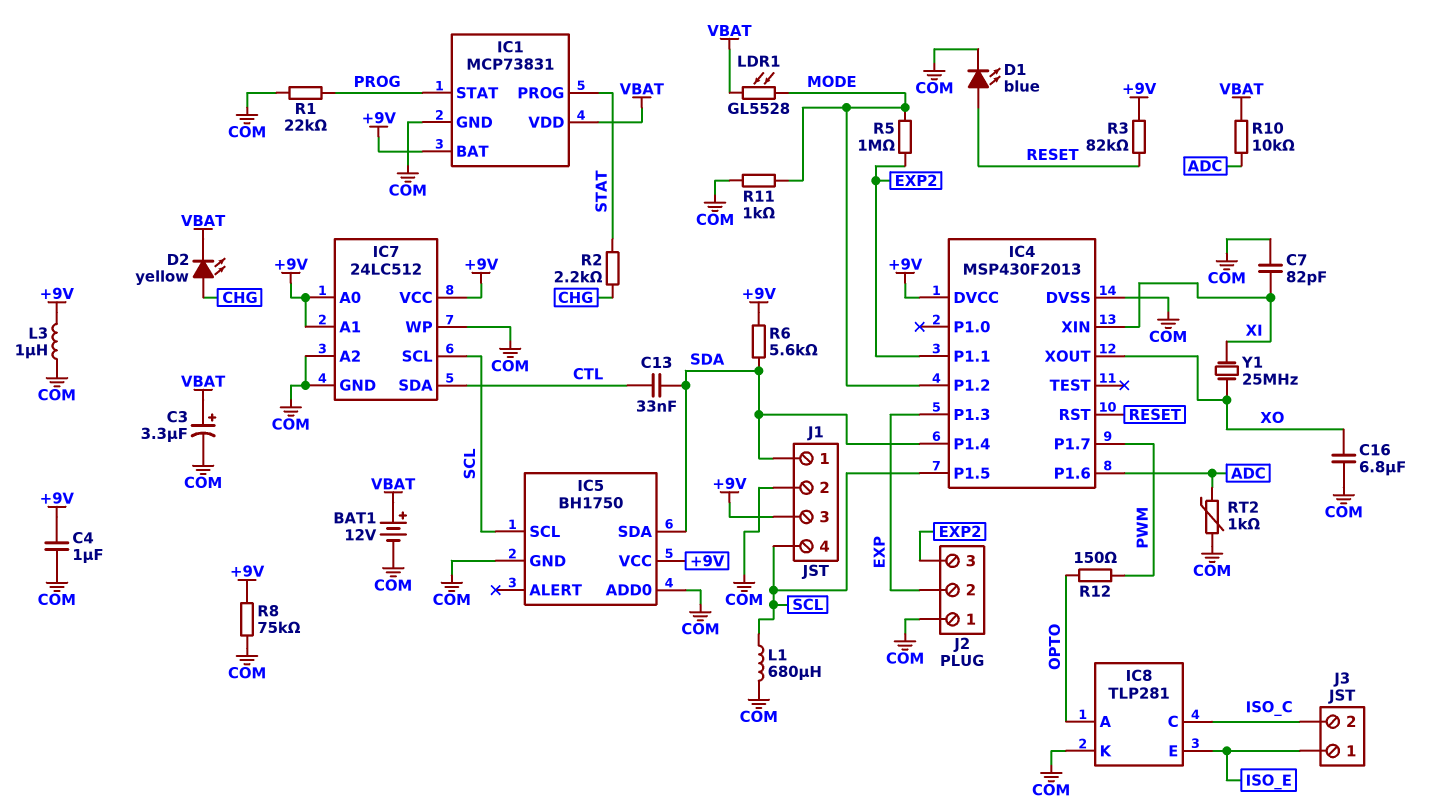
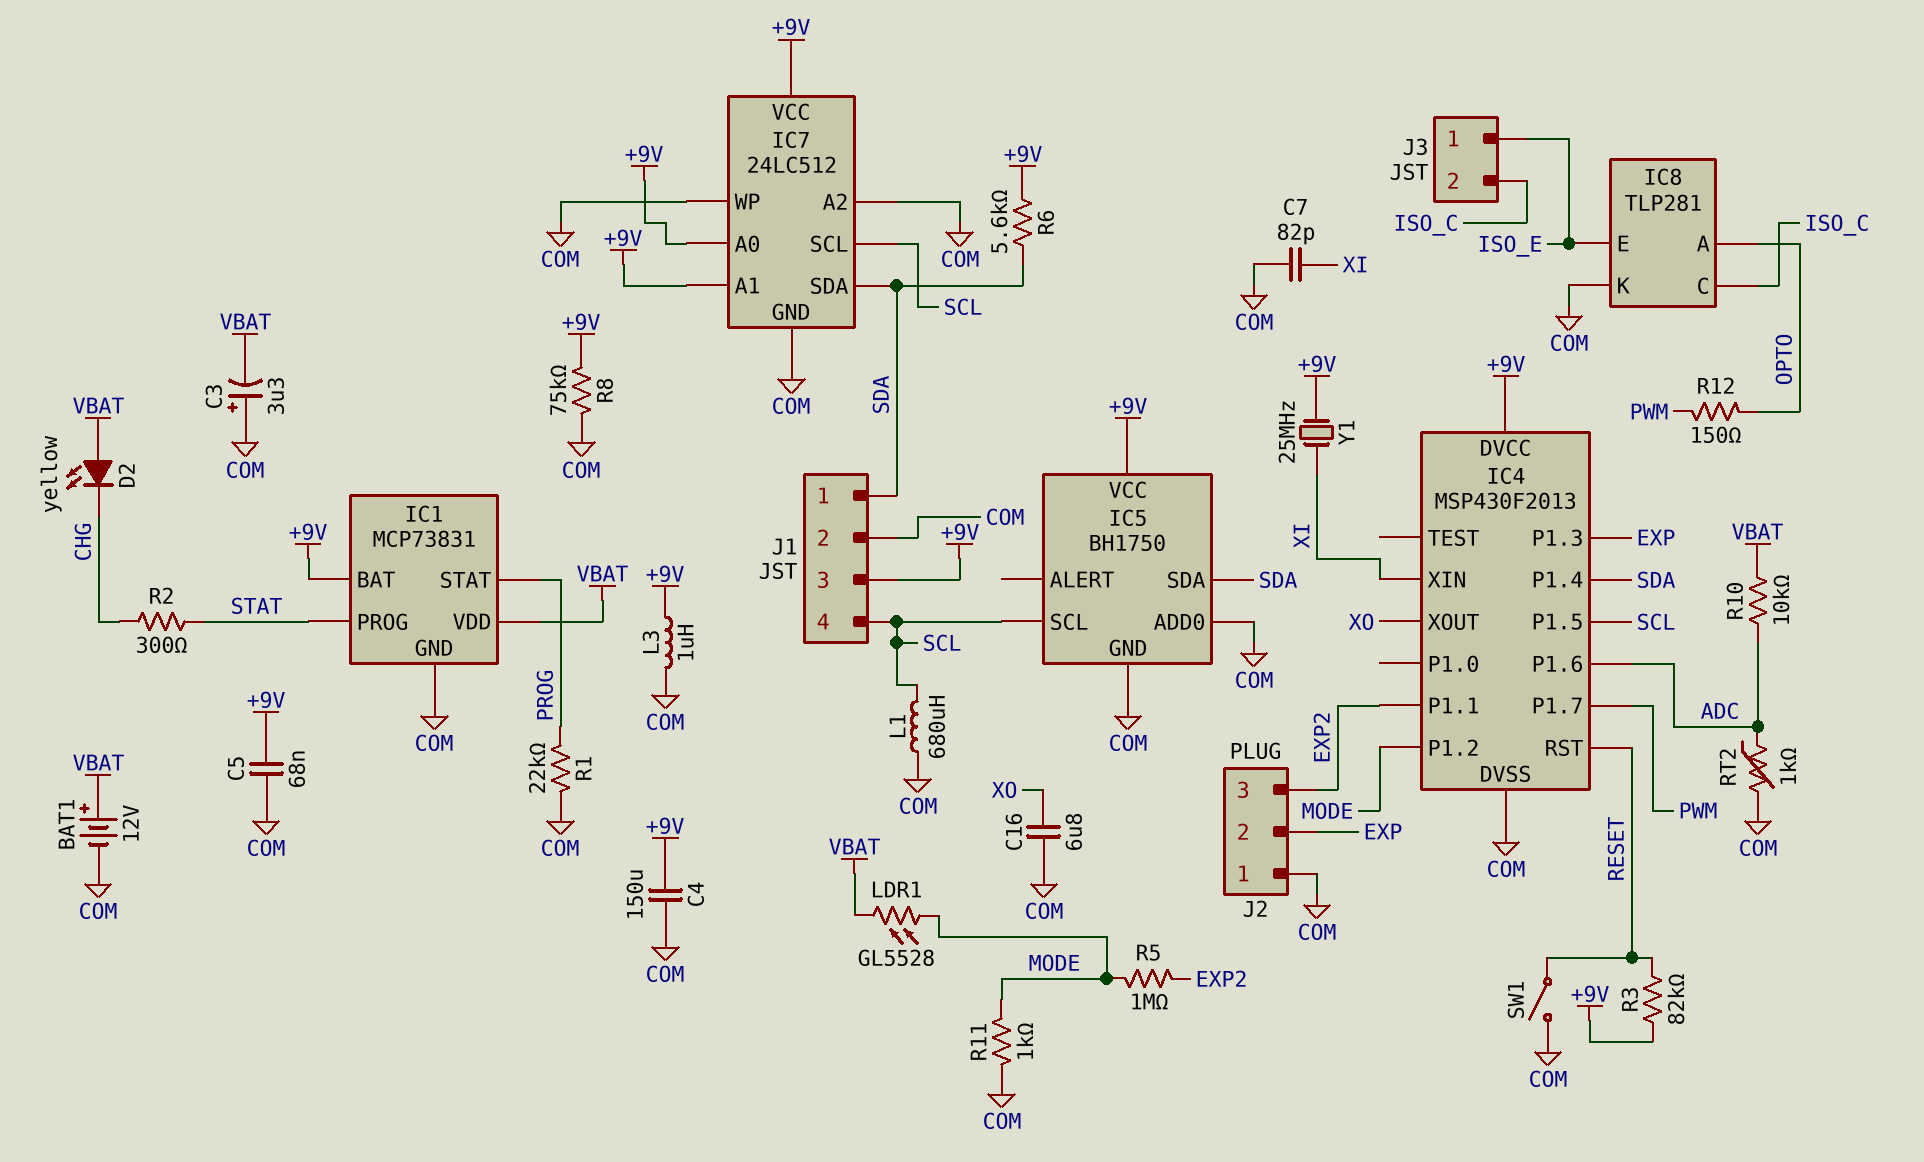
C3: 3.3uF (plus VBAT, minus COM) -> 3.3uF (plus COM, minus VBAT)
C4: 1uF (+9V, COM) -> 150uF (+9V, COM)
C5: none -> 68nF (+9V, COM)
C13: 33nF (CTL, SDA) -> none
D1: LED blue (A RESET, K COM) -> none
D2: LED yellow (A CHG, K VBAT) -> LED yellow (A VBAT, K CHG)
IC7 pin SDA: CTL -> SDA
R2: 2.2k (CHG, STAT) -> 300 (CHG, STAT)
SW1: none -> switch (COM, RESET)
Y1: 25MHz (XI, XO) -> 25MHz (+9V, XI)

